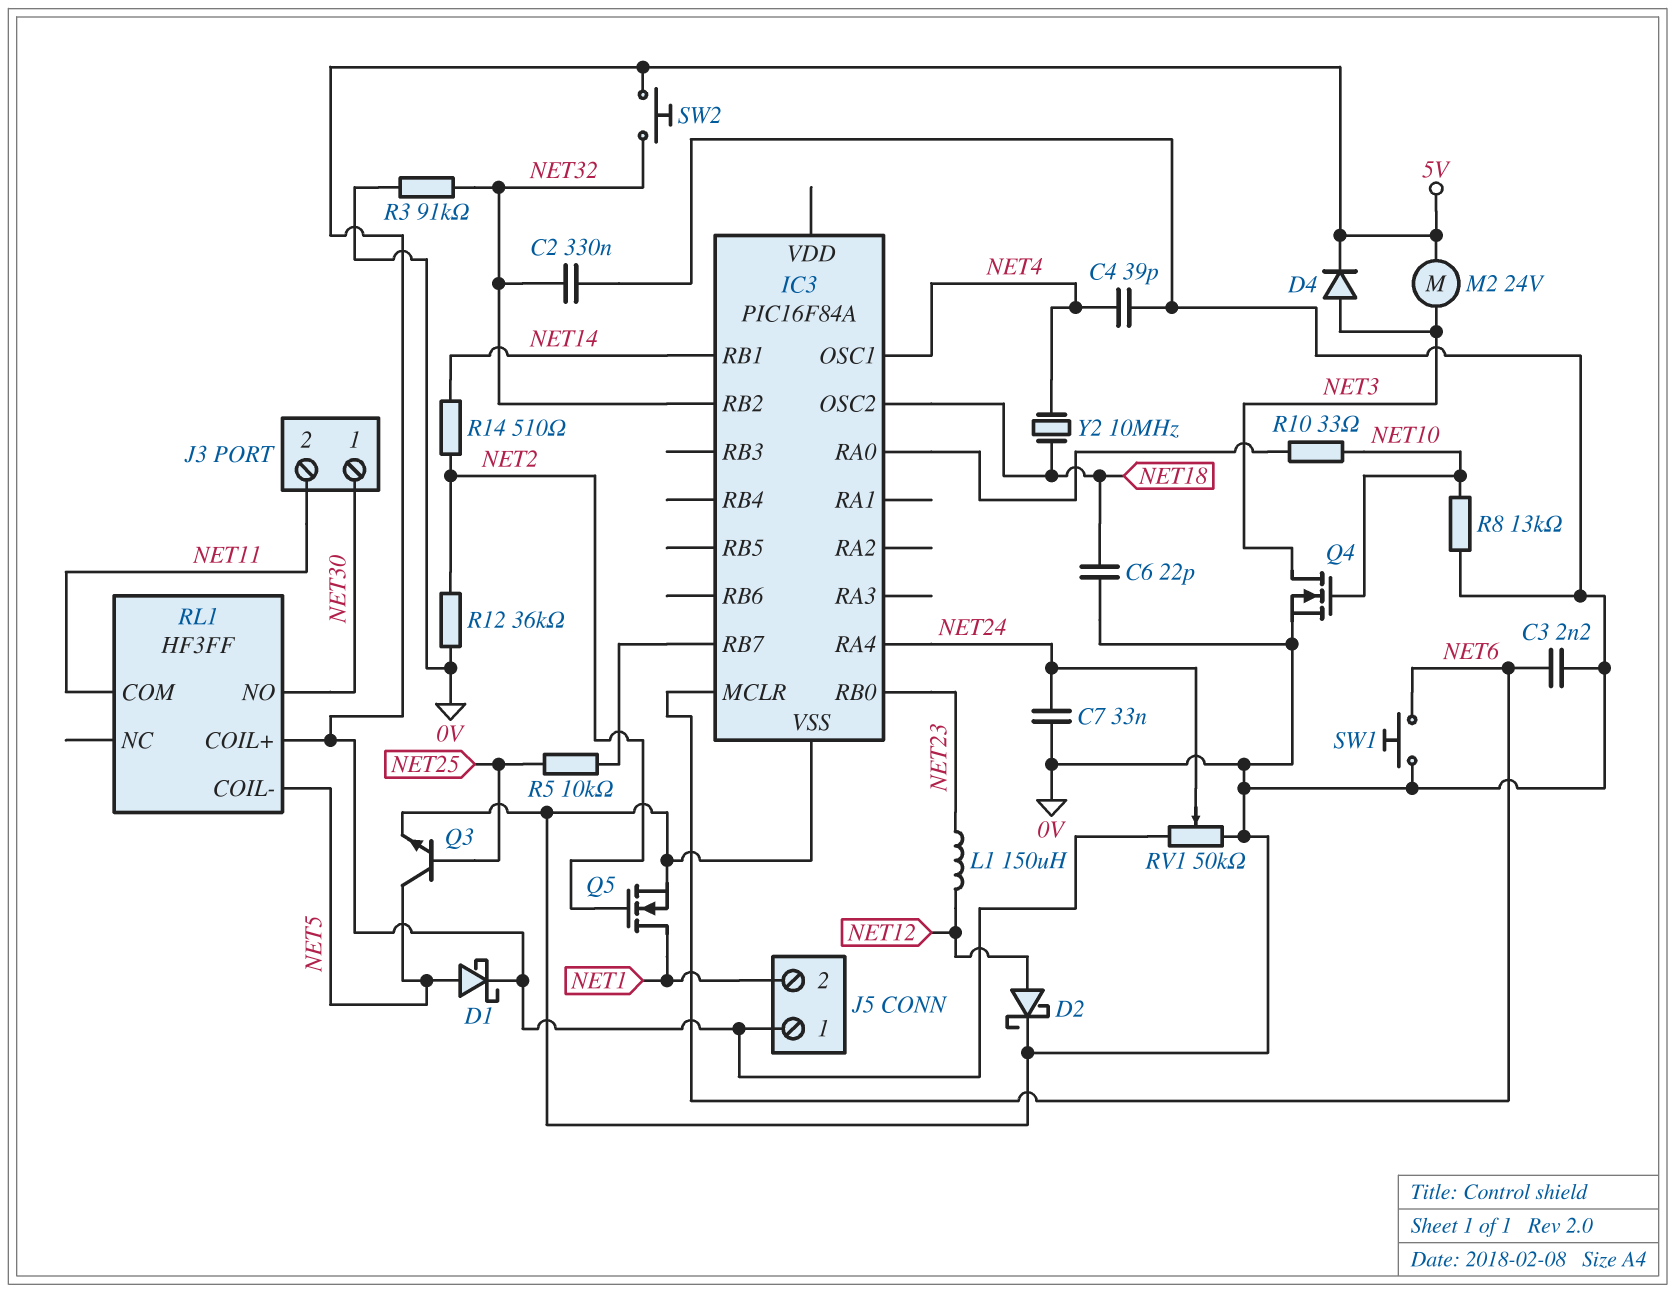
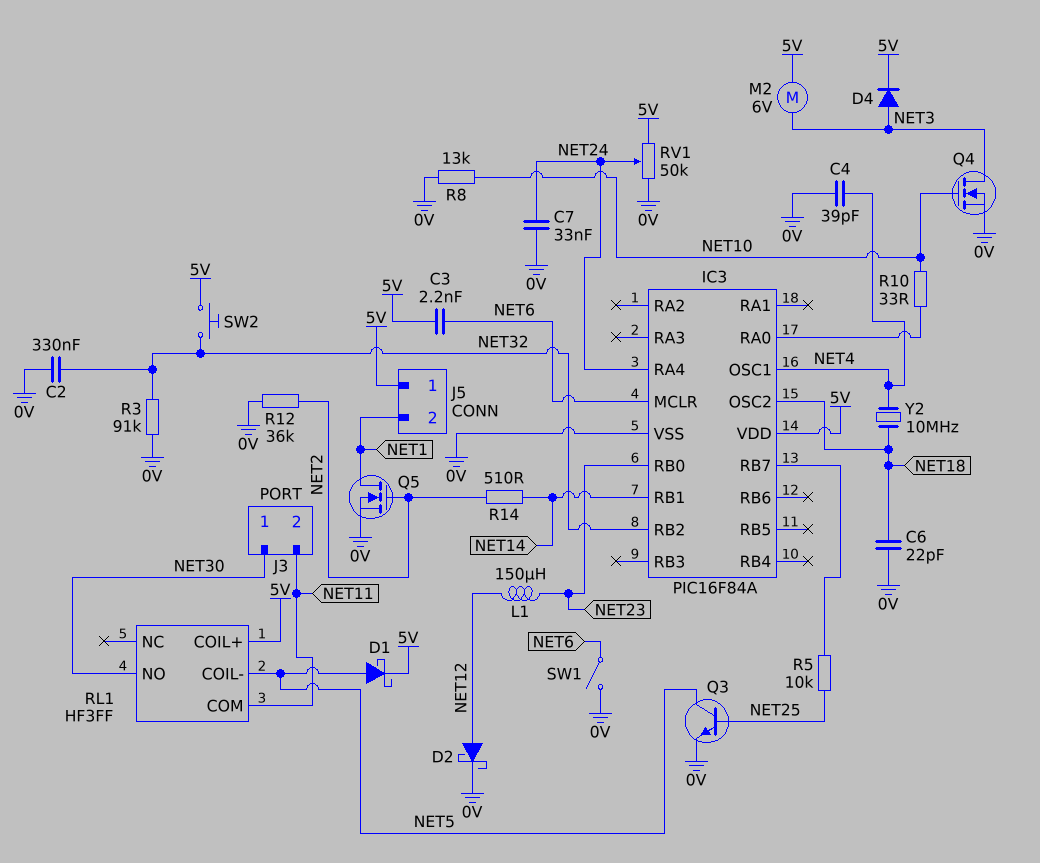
C3: 2.2nF (0V, NET6) -> 2.2nF (5V, NET6)
IC3 pin VDD: none -> 5V
M2: motor 24V (5V, NET3) -> motor 6V (5V, NET3)
SW1: button (0V, NET6) -> switch (0V, NET6)

